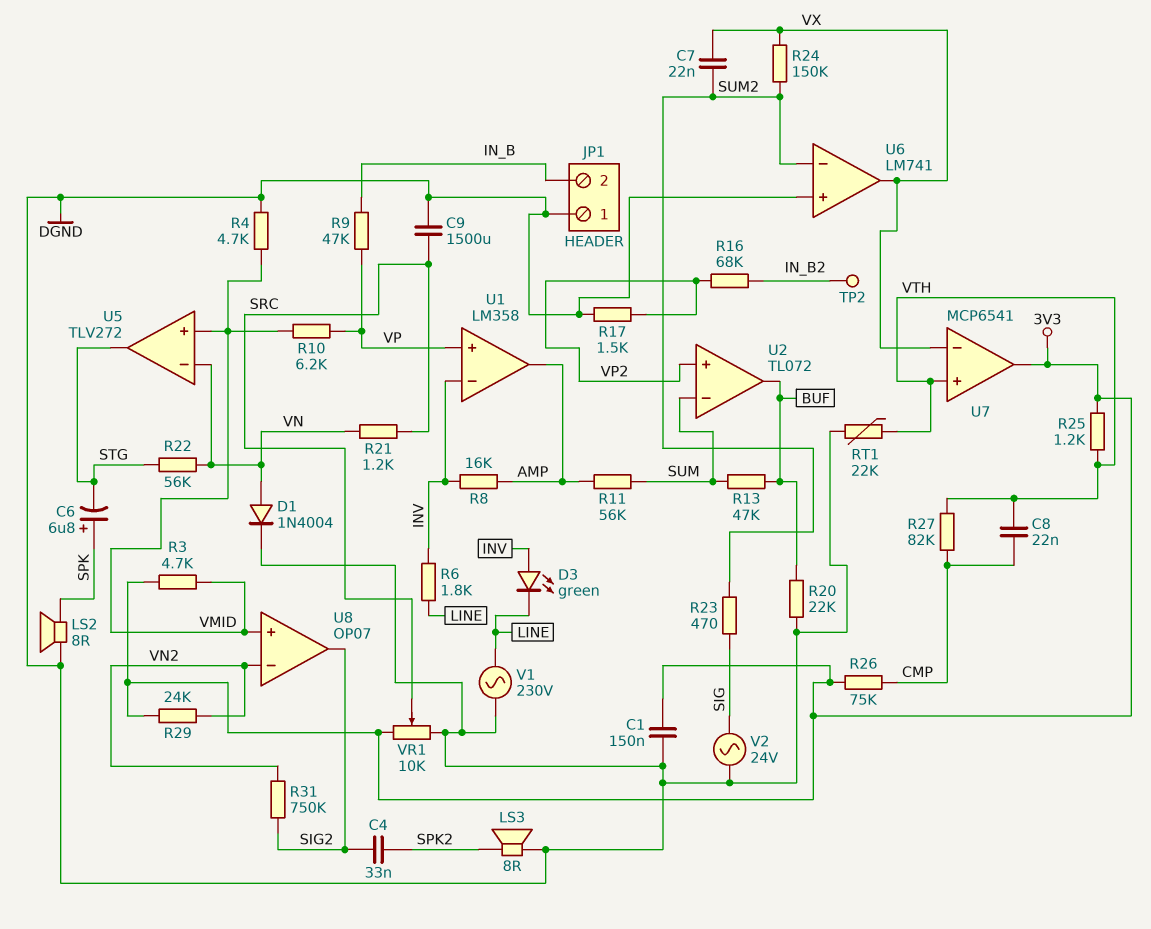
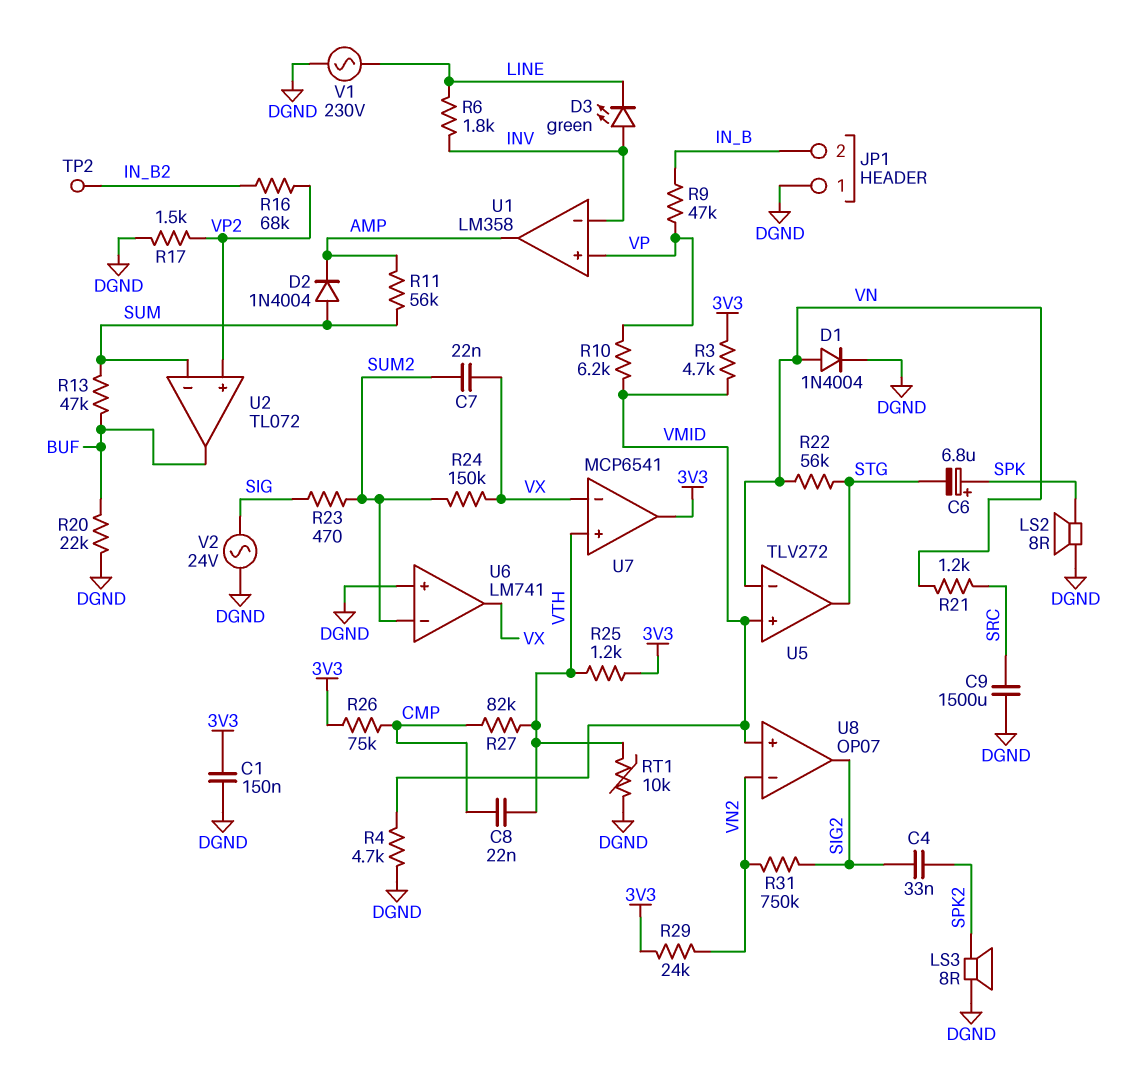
D2: none -> diode 1N4004 (A SUM, K AMP)
R8: 16k (AMP, INV) -> none
RT1: 22k (DGND, VTH) -> 10k (DGND, VTH)
VR1: 10k (3V3, DGND, wiper SRC) -> none

